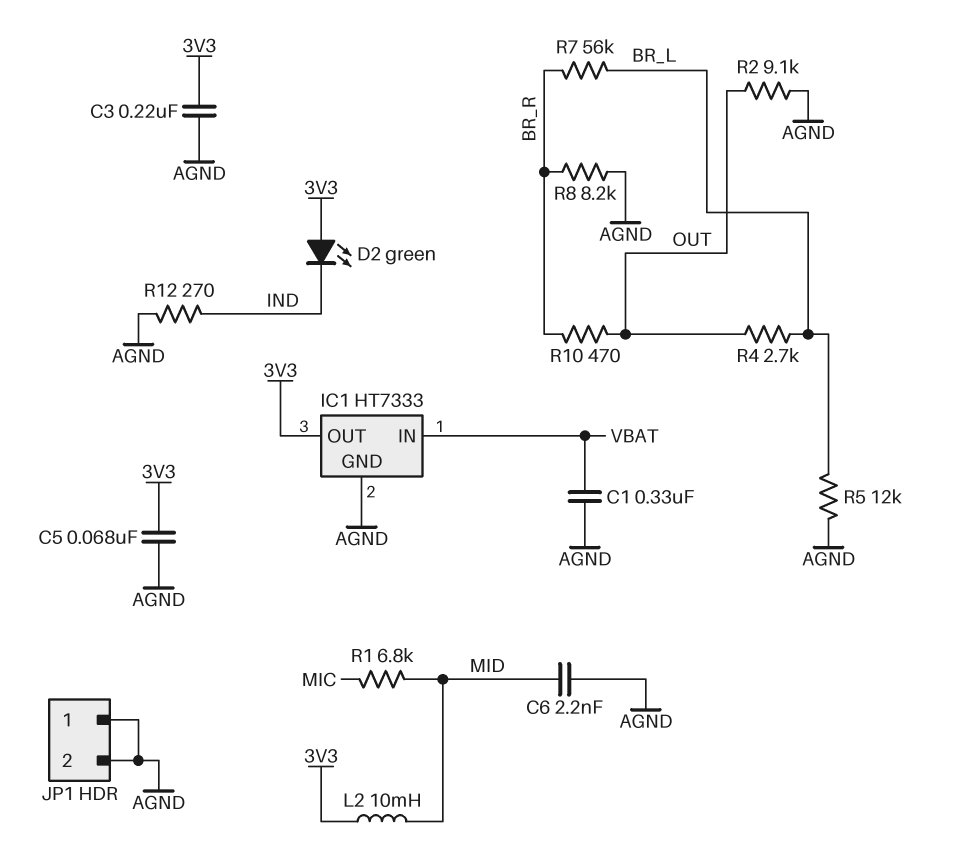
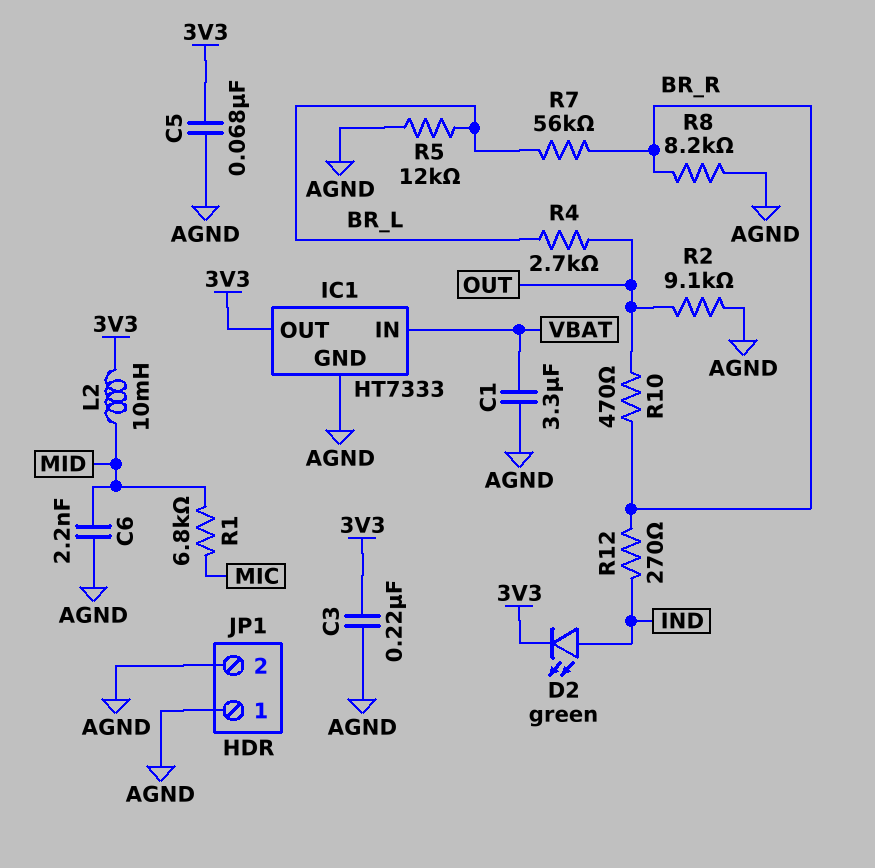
C1: 330nF (AGND, VBAT) -> 3.3uF (AGND, VBAT)
D2: LED green (A 3V3, K IND) -> LED green (A IND, K 3V3)
R12: 270 (AGND, IND) -> 270 (BR_R, IND)

